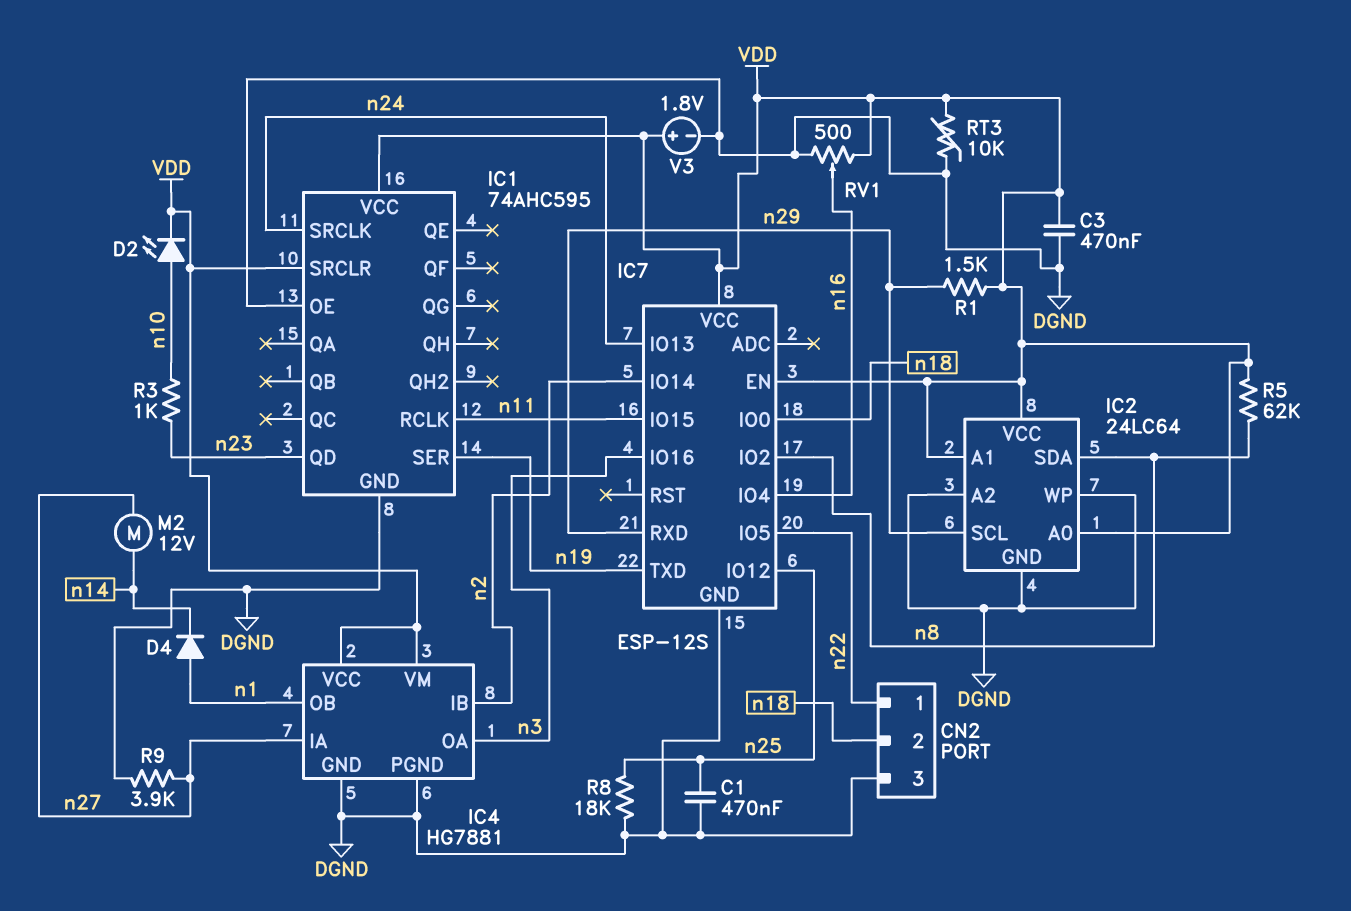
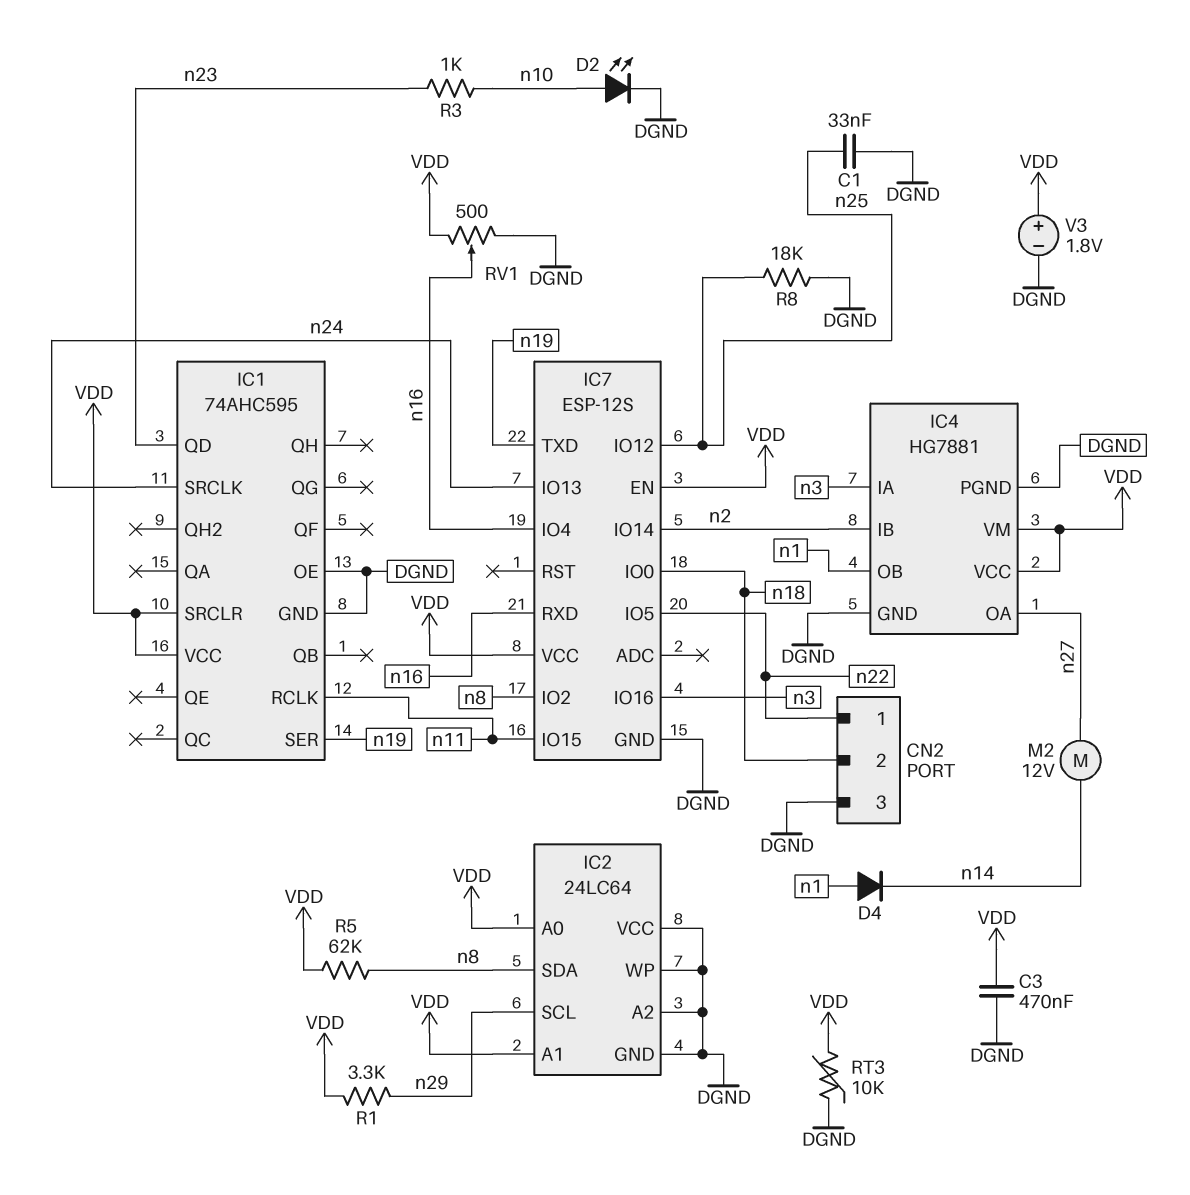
C1: 470nF (DGND, n25) -> 33nF (DGND, n25)
D2: LED (A n10, K VDD) -> LED (A n10, K DGND)
IC2 pin VCC: VDD -> DGND
IC4 pin IA: n27 -> n3
IC4 pin OA: n3 -> n27
IC7 pin RXD: n29 -> n16
R1: 1.5k (VDD, n29) -> 3.3k (VDD, n29)
R9: 3.9k (DGND, n27) -> none

